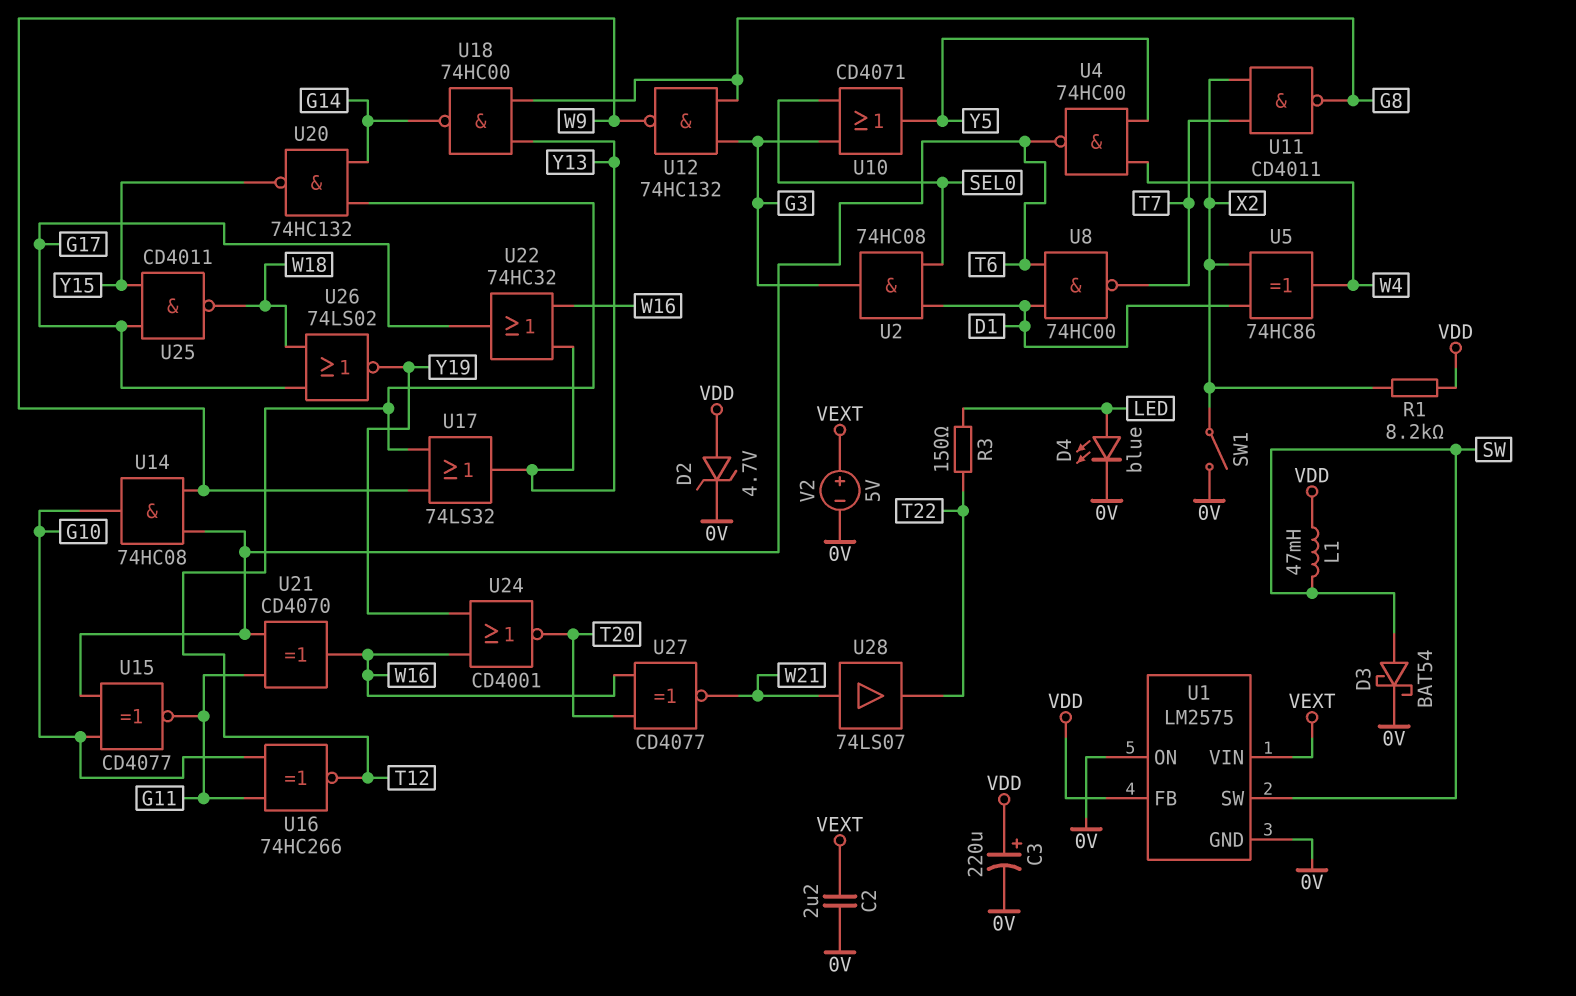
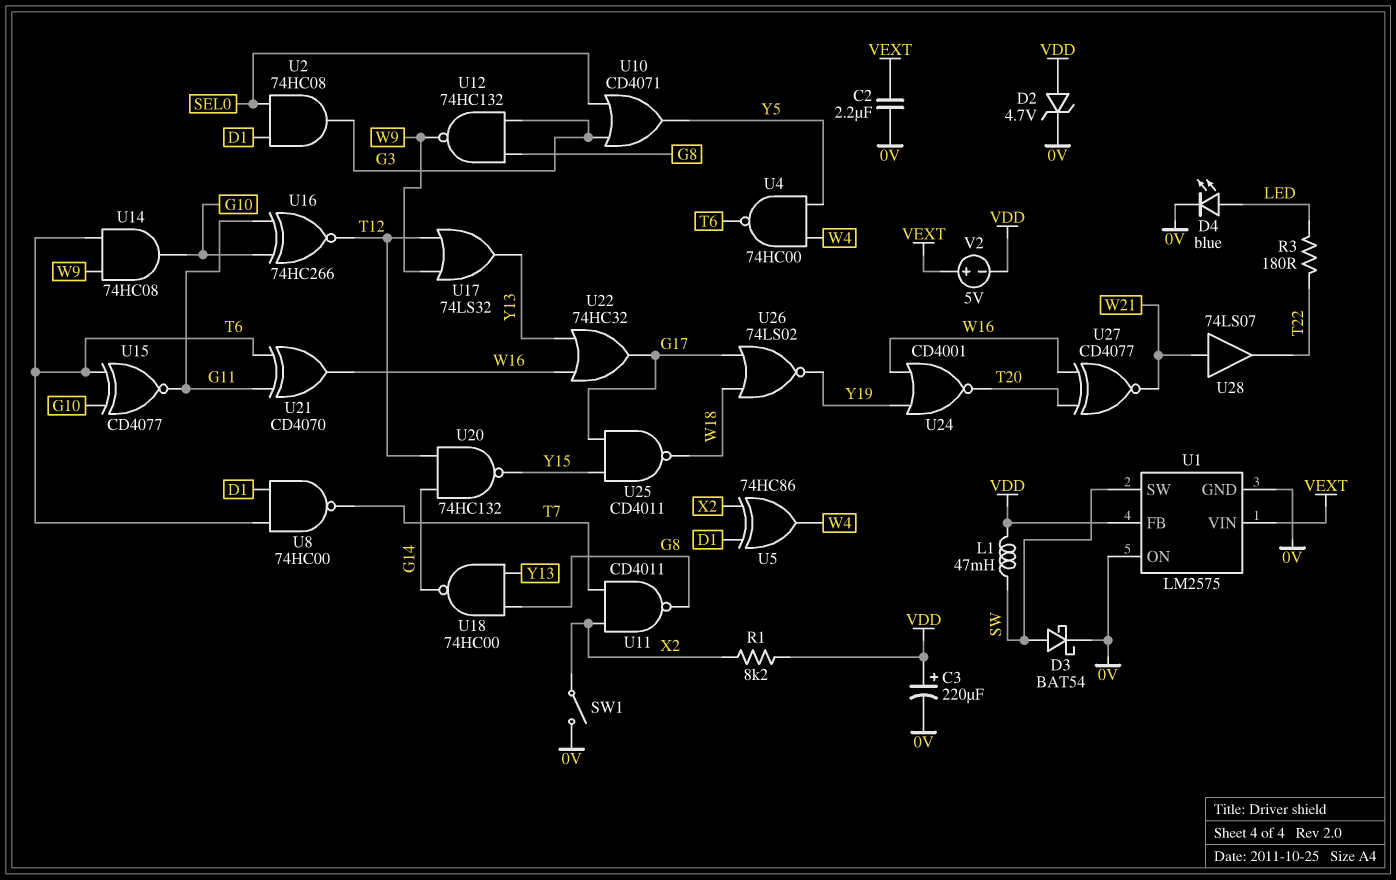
R3: 150 (LED, T22) -> 180 (LED, T22)
V2: 5V (plus VEXT, minus 0V) -> 5V (plus VEXT, minus VDD)

